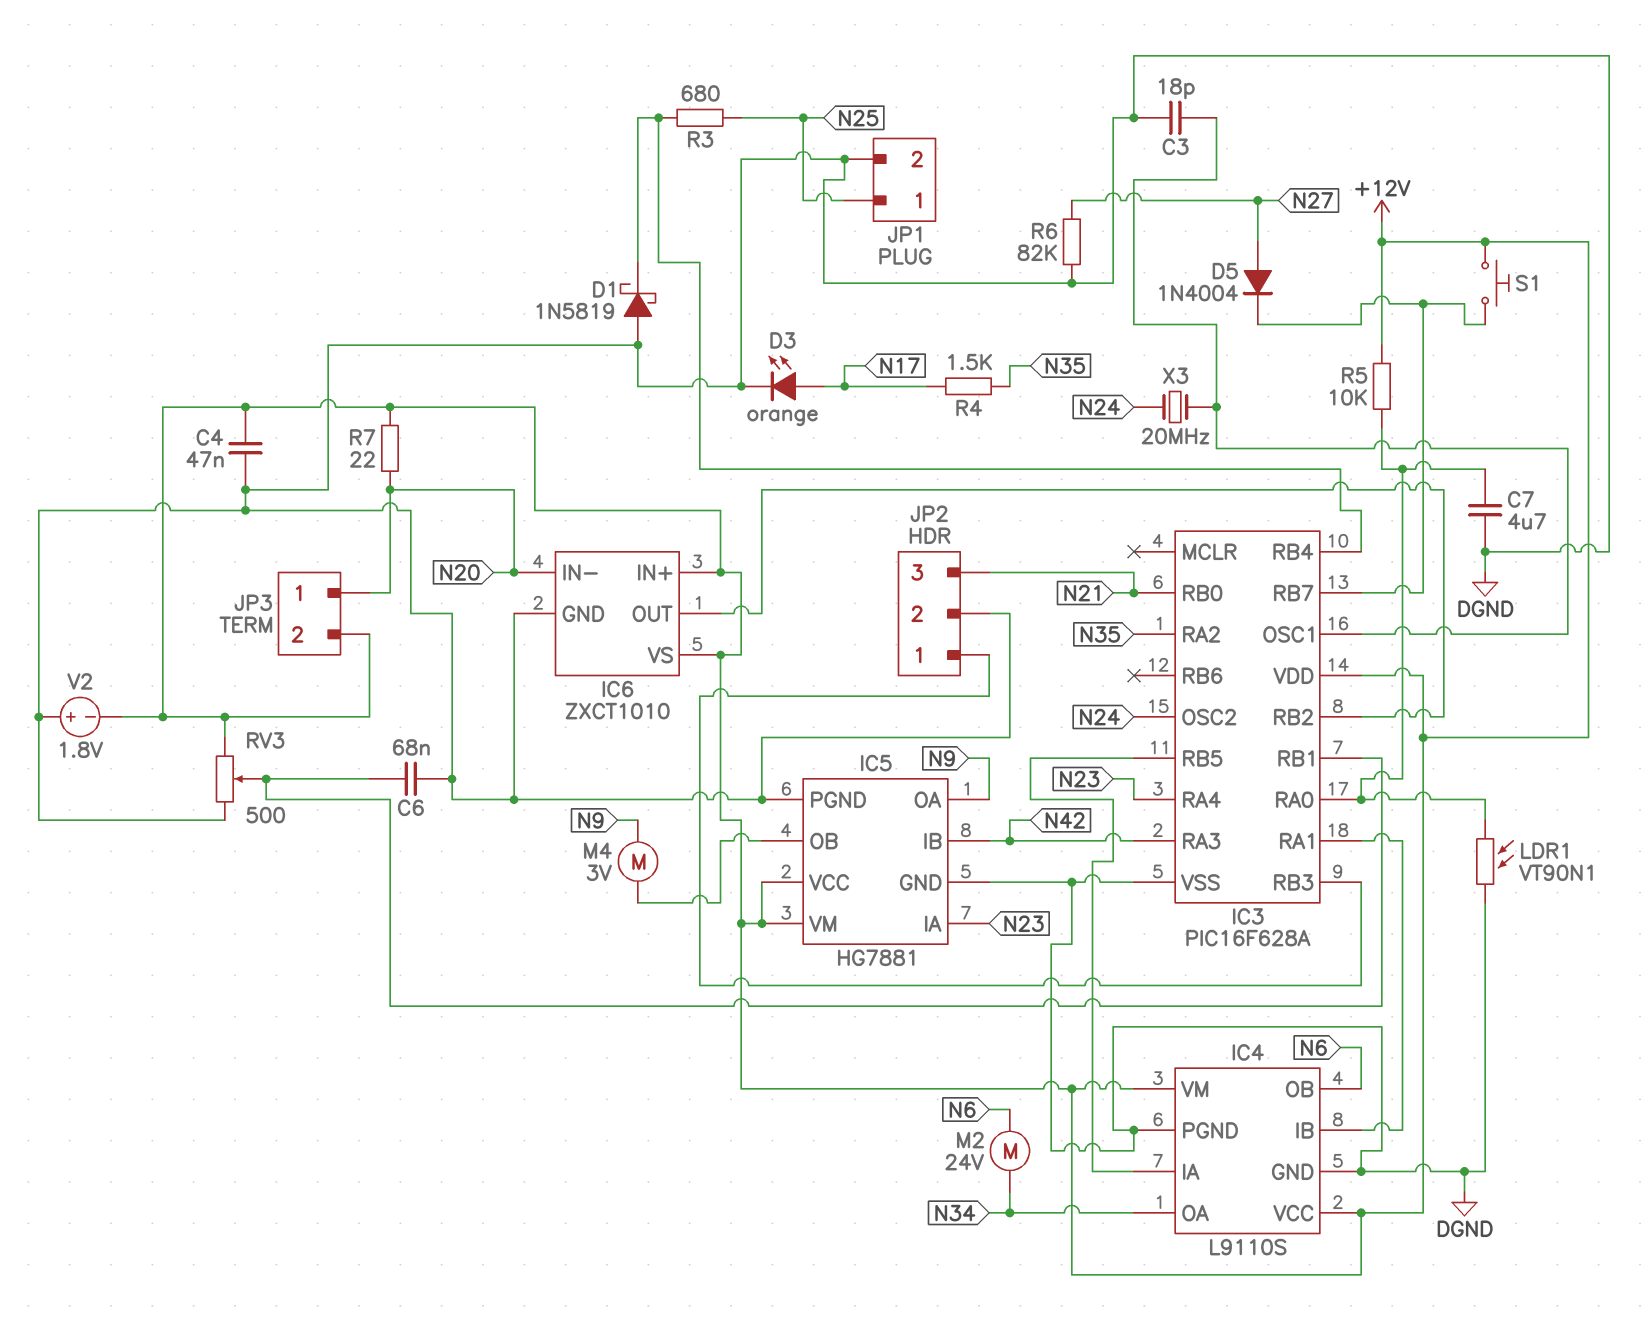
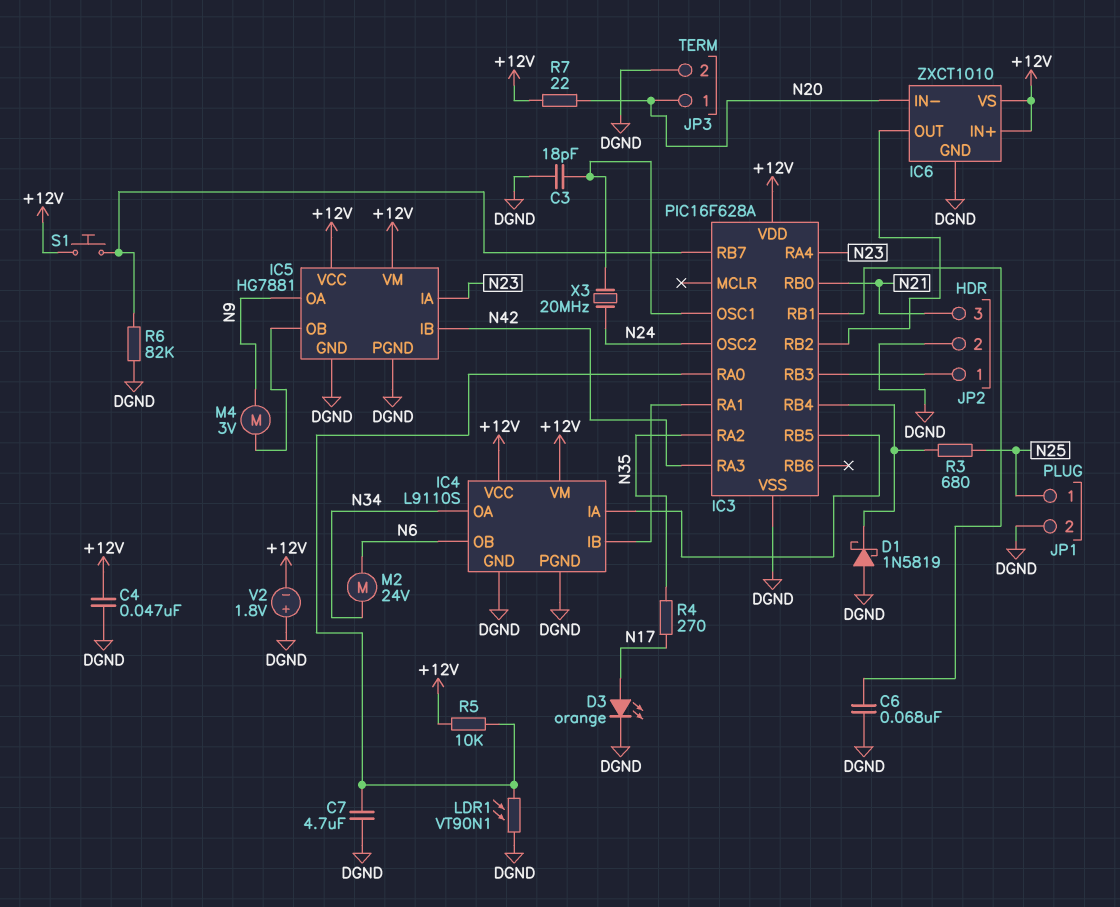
D5: diode 1N4004 (A N27, K IC3/RB7) -> none
JP3 pin 2: +12V -> DGND
R4: 1.5k (N17, N35) -> 270 (N17, N35)
R6: 82k (DGND, N27) -> 82k (DGND, IC3/RB7)
RV3: 500 (+12V, DGND, wiper IC3/RB1) -> none

